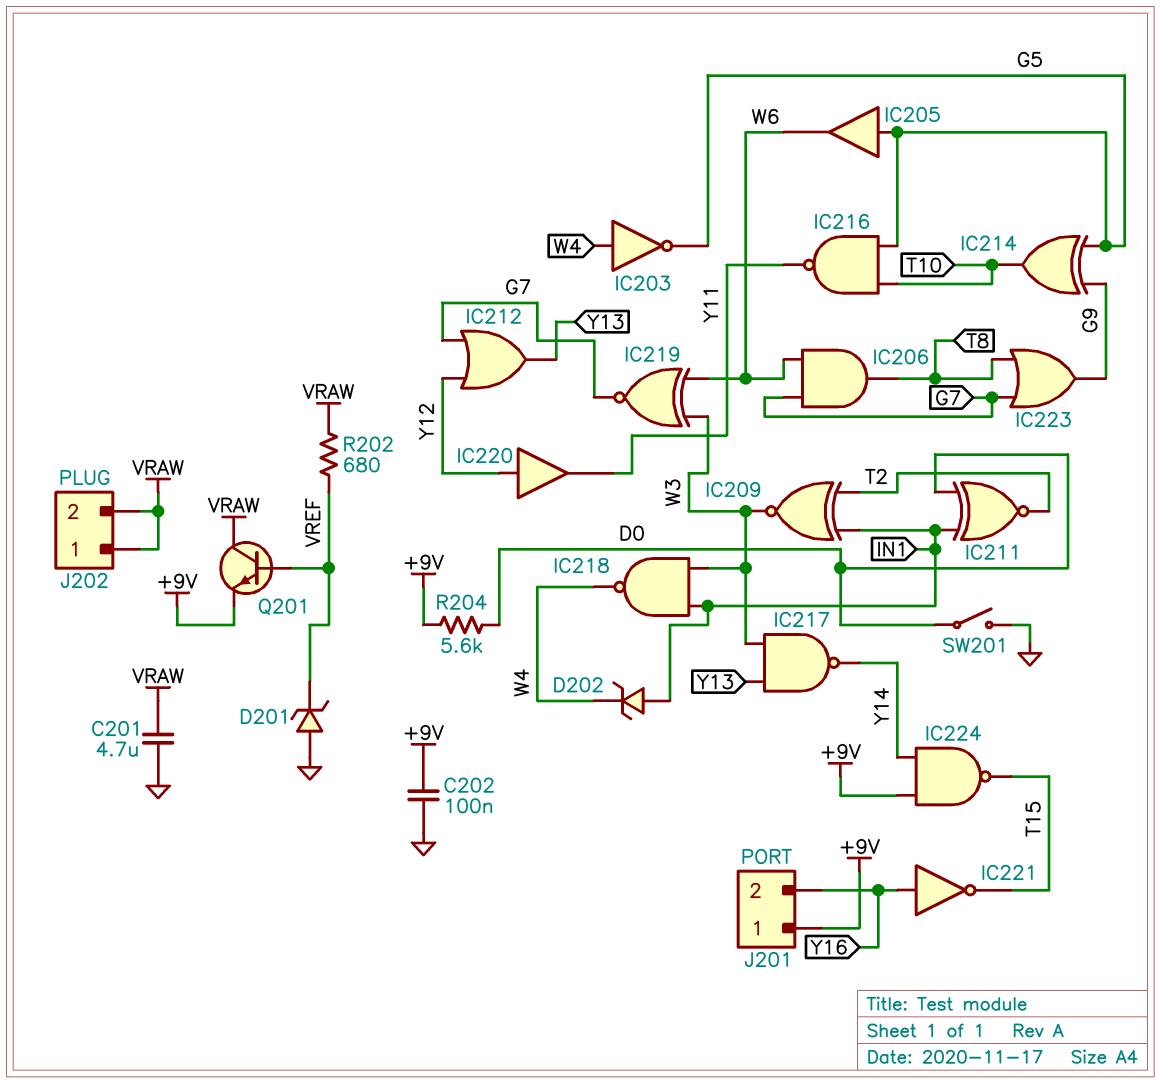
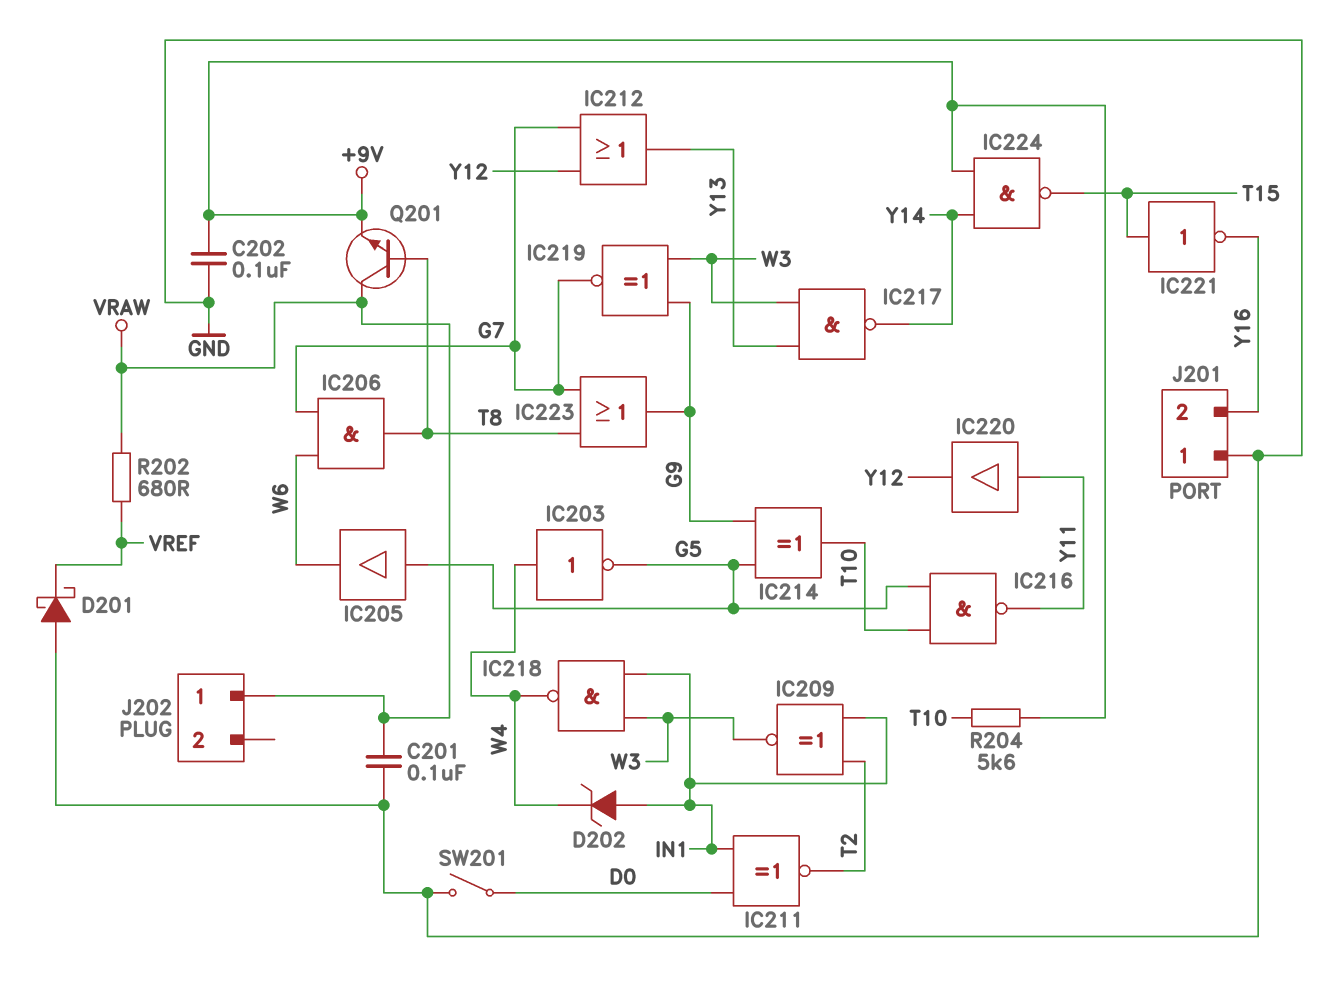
C201: 4.7uF (GND, VRAW) -> 100nF (GND, VRAW)
D201: zener (A GND, K VREF) -> schottky (A GND, K VREF)
IC219: XNOR (in W3, in W6, out G7) -> XNOR (in G9, in W3, out G7)
IC220: buffer (in Y12, out Y11) -> buffer (in Y11, out Y12)
IC221: NOT (in Y16, out T15) -> NOT (in T15, out Y16)
J201 pin 1: +9V -> GND
J202 pin 2: VRAW -> none
Q201: NPN (B VREF, C VRAW, E +9V) -> NPN (B T8, C VRAW, E +9V)
R204: 5.6k (+9V, D0) -> 5.6k (+9V, T10)

